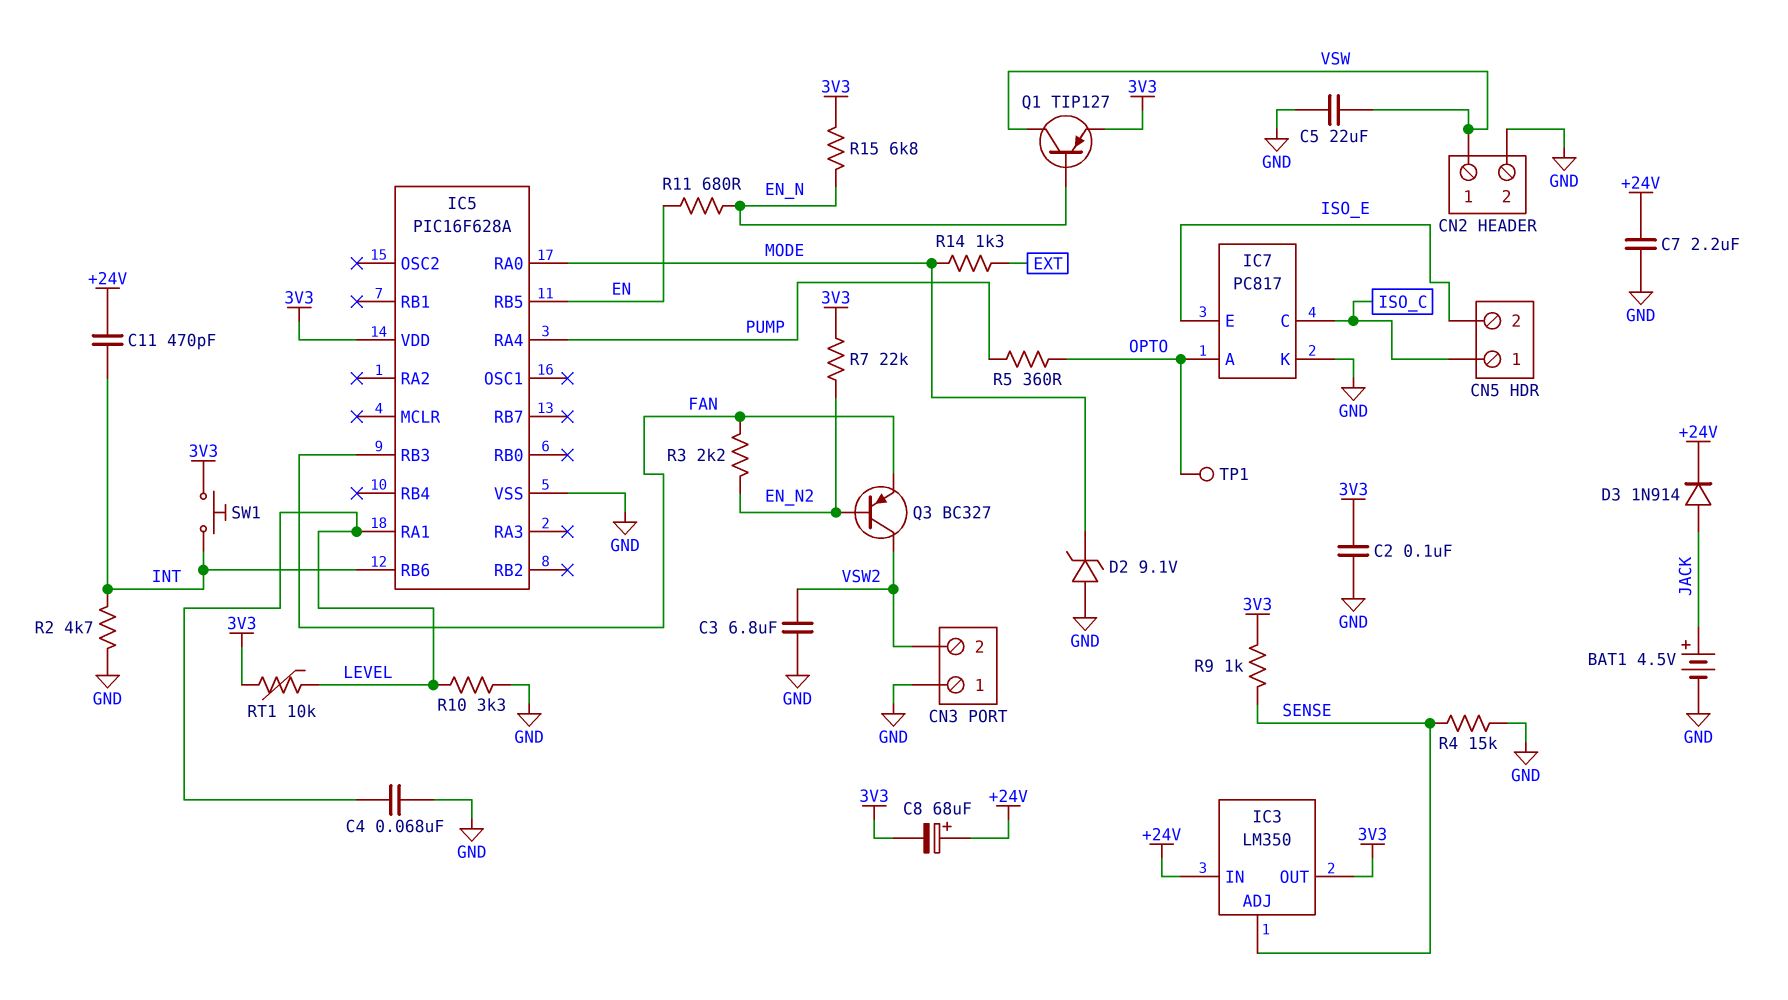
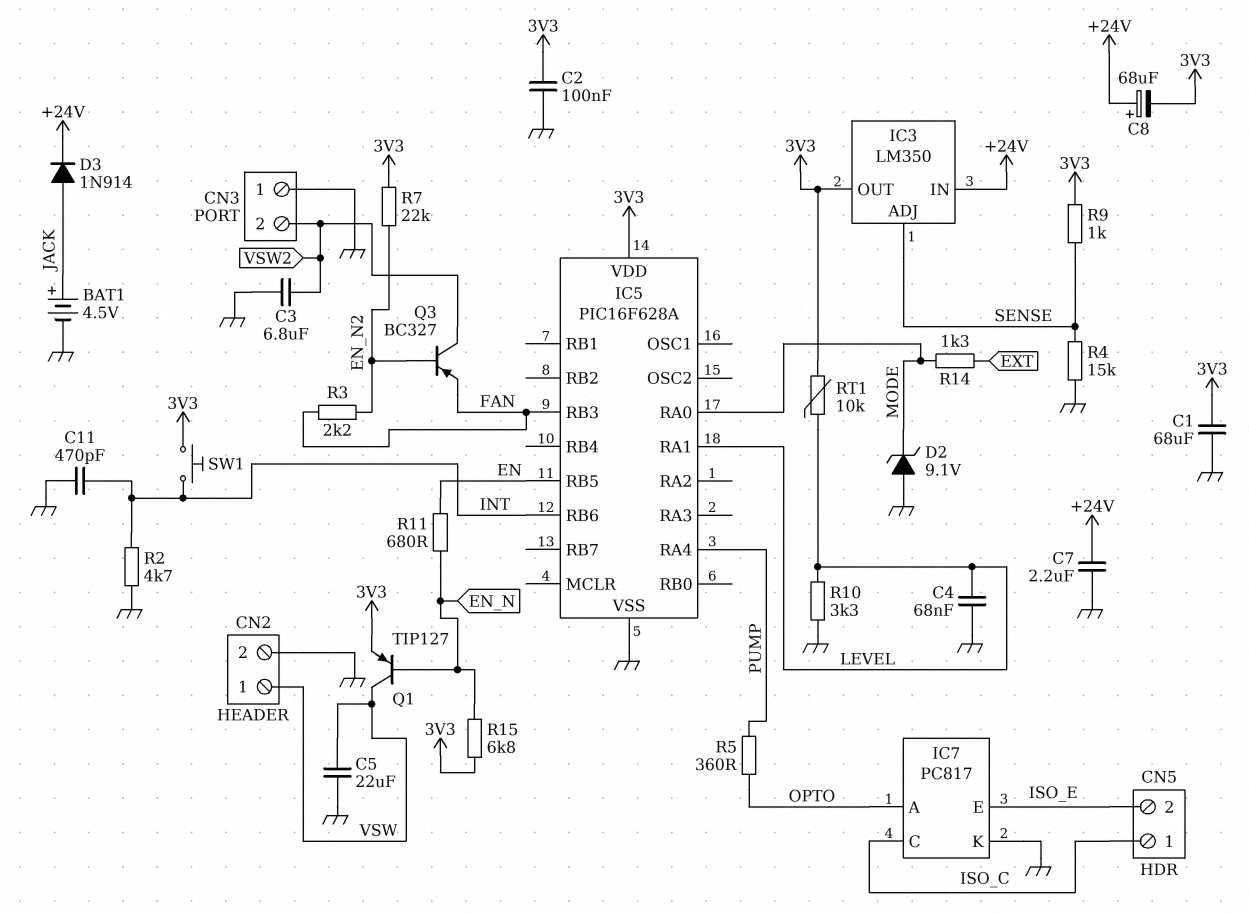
C1: none -> 68uF (3V3, GND)
C11: 470pF (+24V, INT) -> 470pF (GND, INT)
TP1: test point (OPTO) -> none

